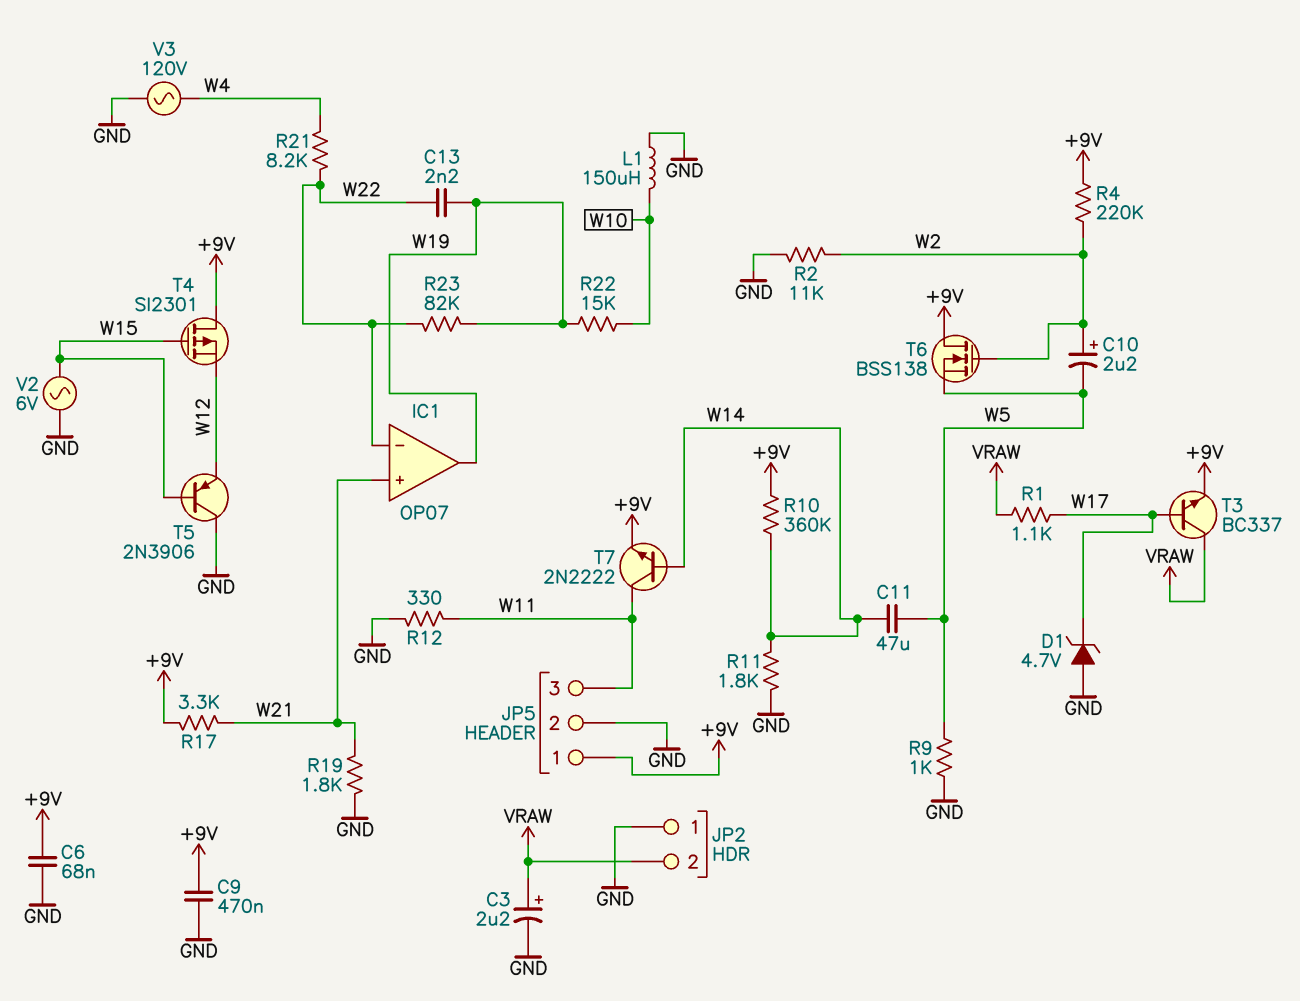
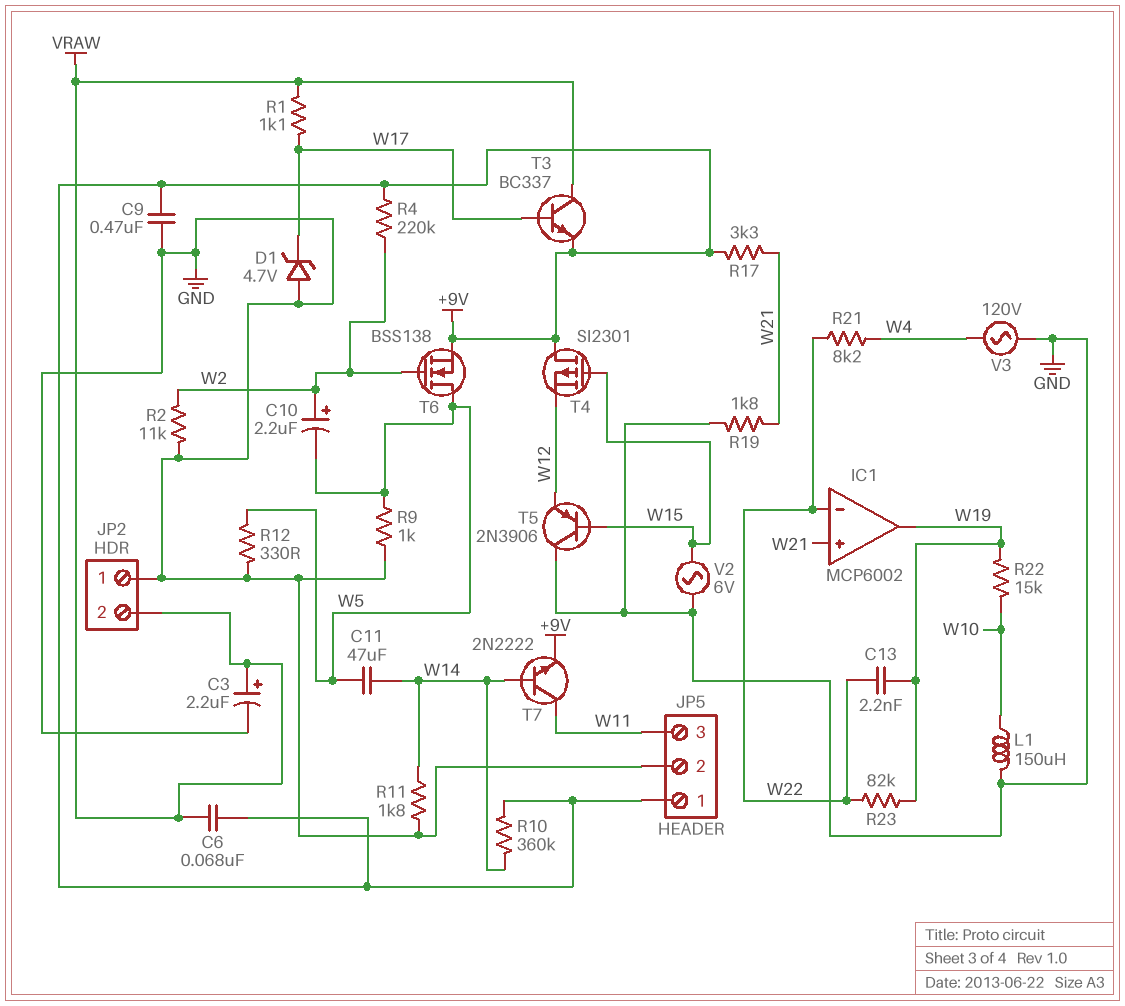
C6: 68nF (+9V, GND) -> 68nF (+9V, VRAW)
IC1: OP07 -> MCP6002
R12: 330 (GND, W11) -> 330 (GND, W5)
T6: NMOS BSS138 (G W2, D +9V, S W5) -> NMOS BSS138 (G W2, D W5, S +9V)

